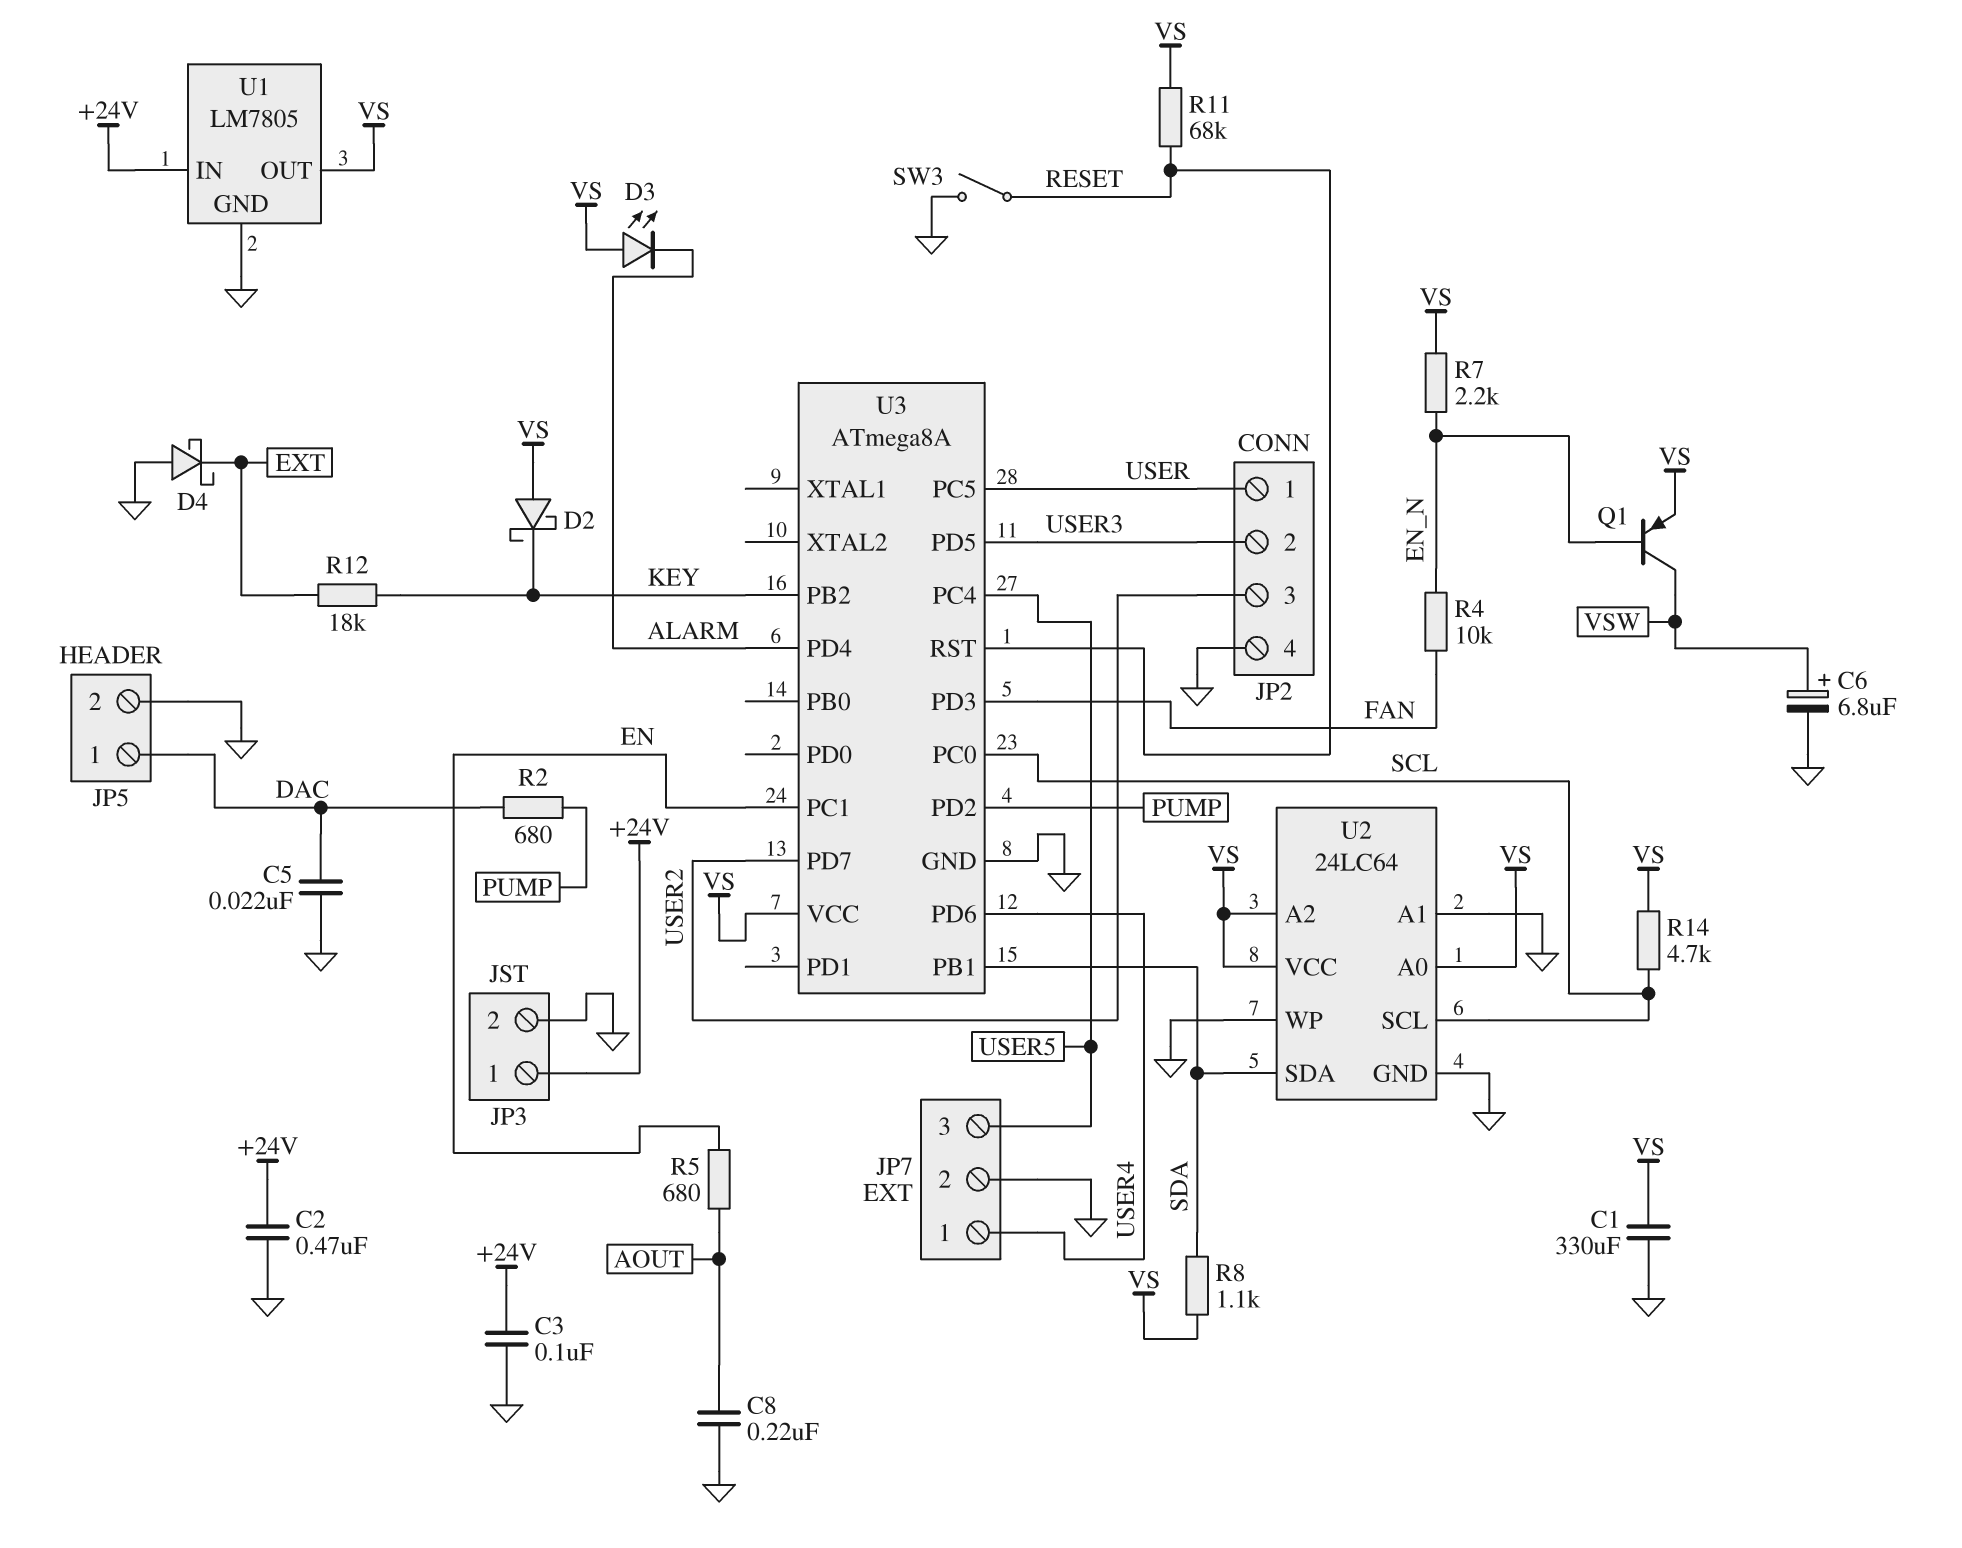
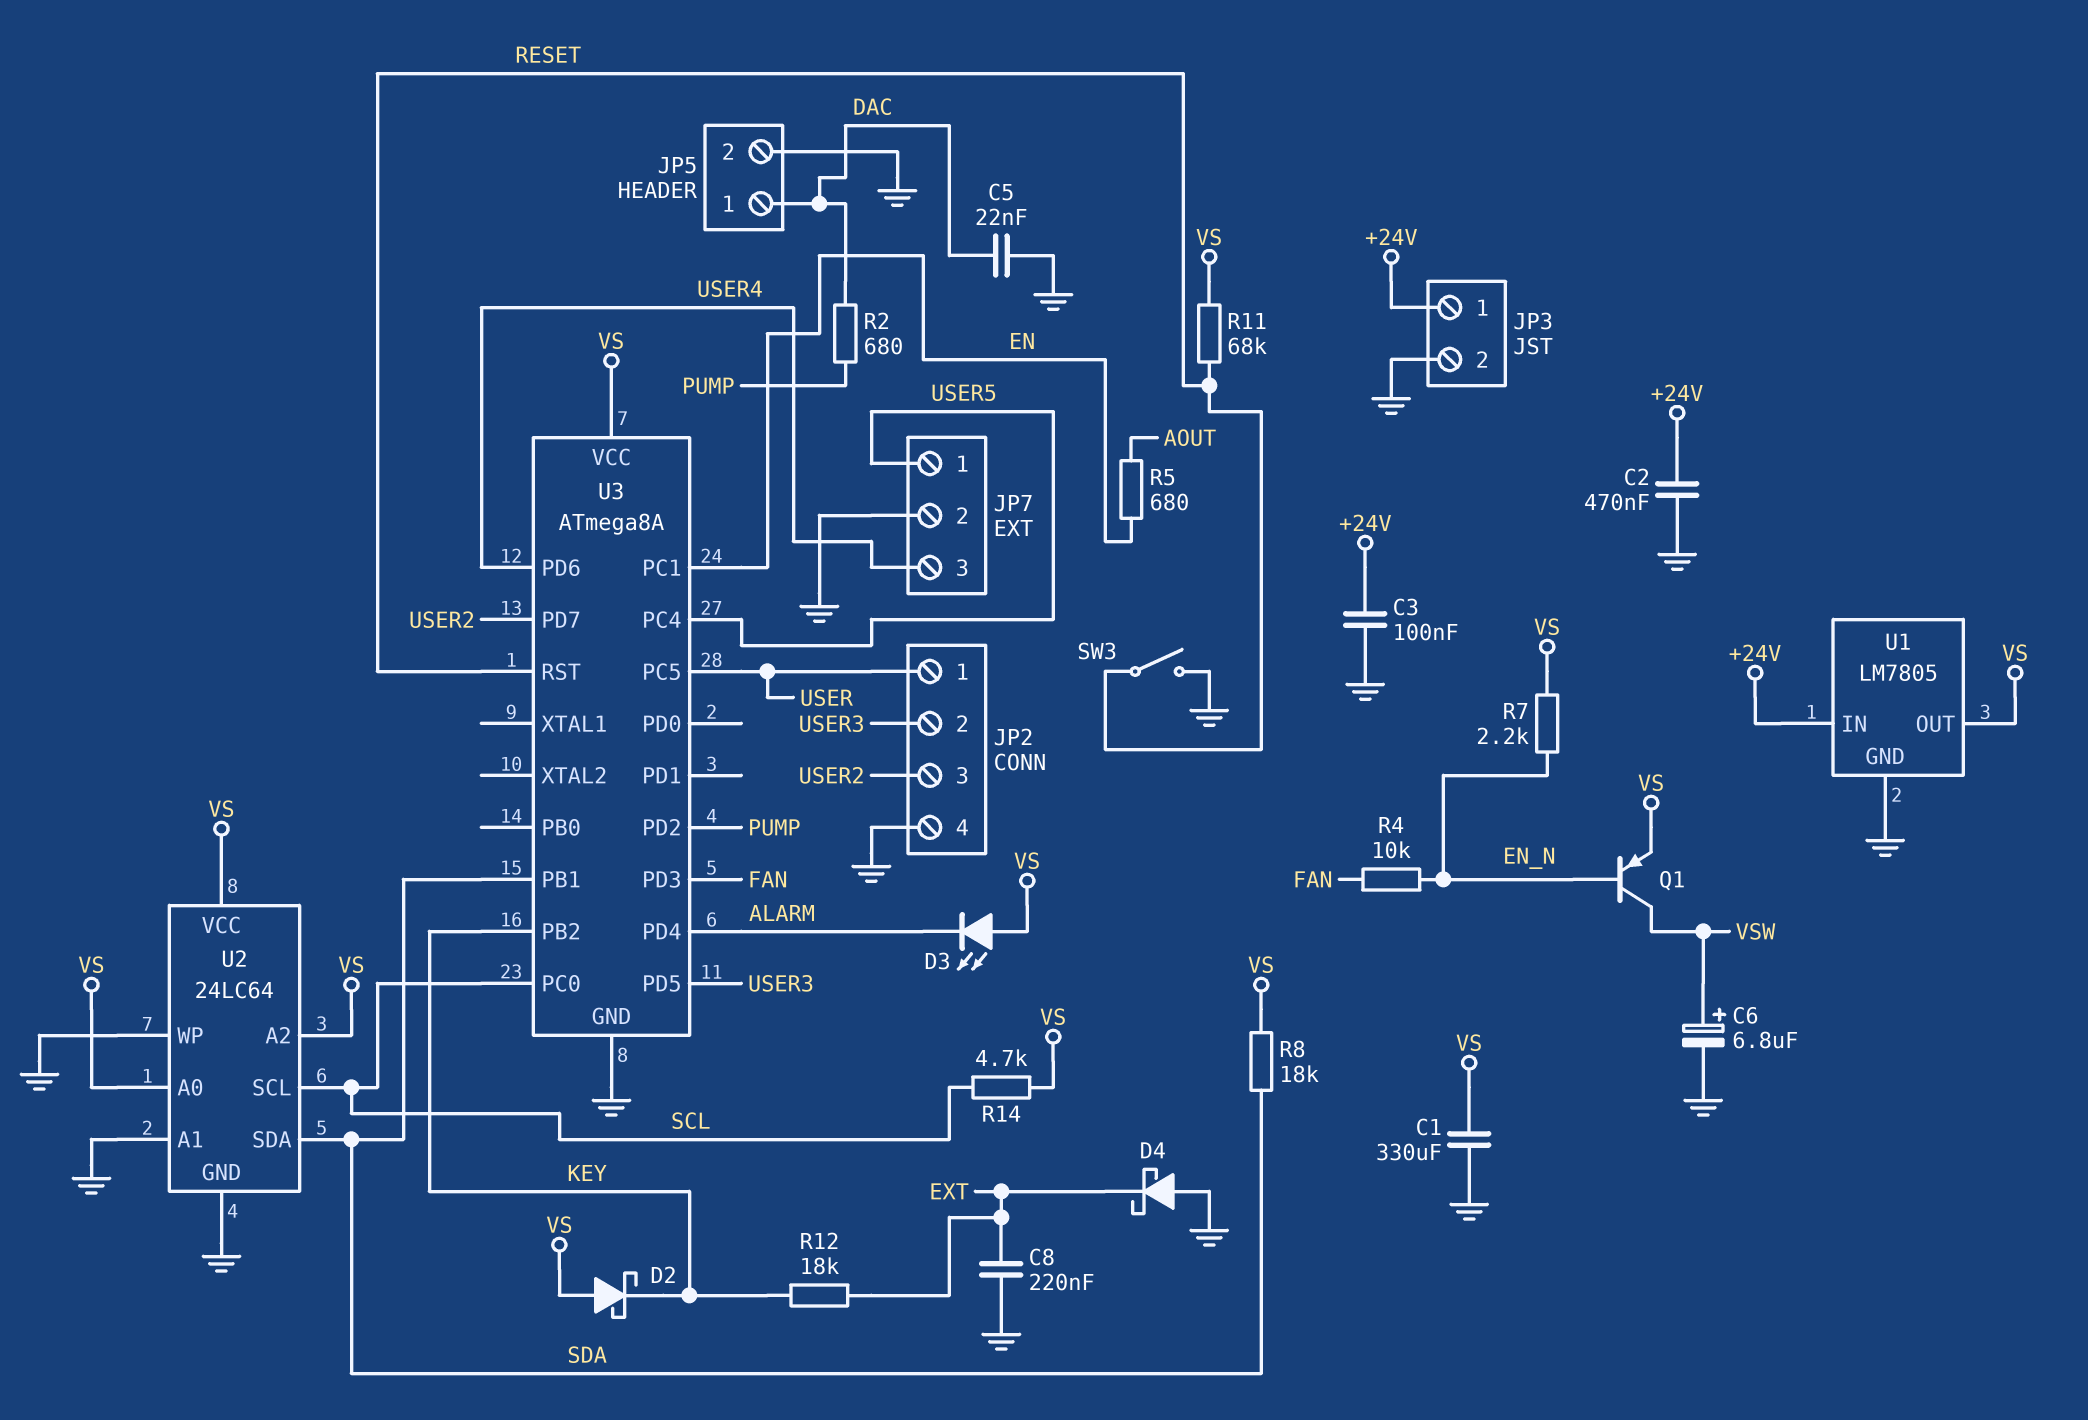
C8: 220nF (AOUT, GND) -> 220nF (EXT, GND)
JP7 pin 1: USER4 -> USER5
JP7 pin 3: USER5 -> USER4
R8: 1.1k (SDA, VS) -> 18k (SDA, VS)

